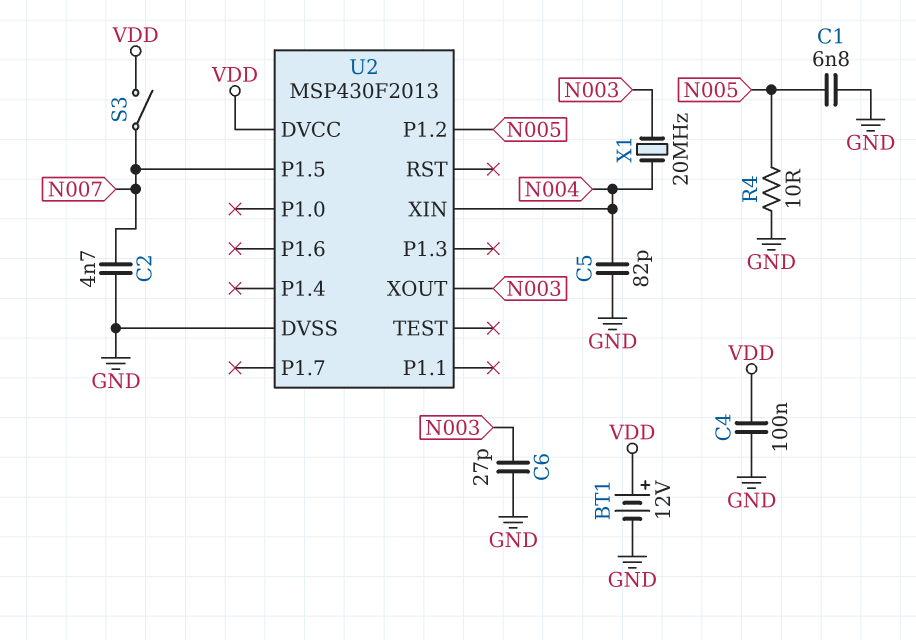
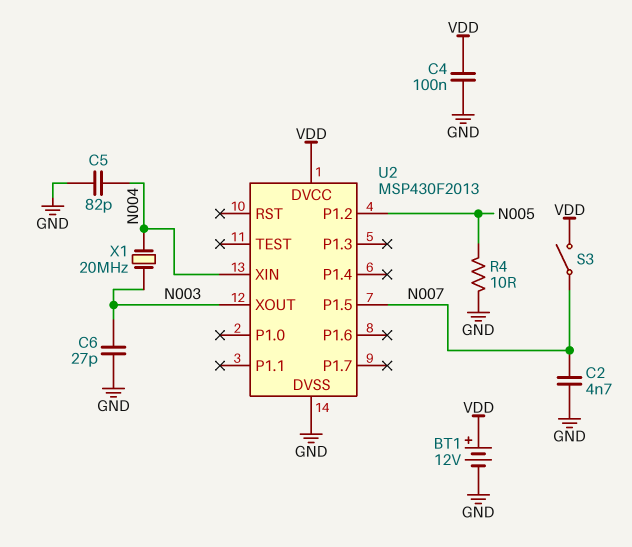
C1: 6.8nF (GND, N005) -> none

